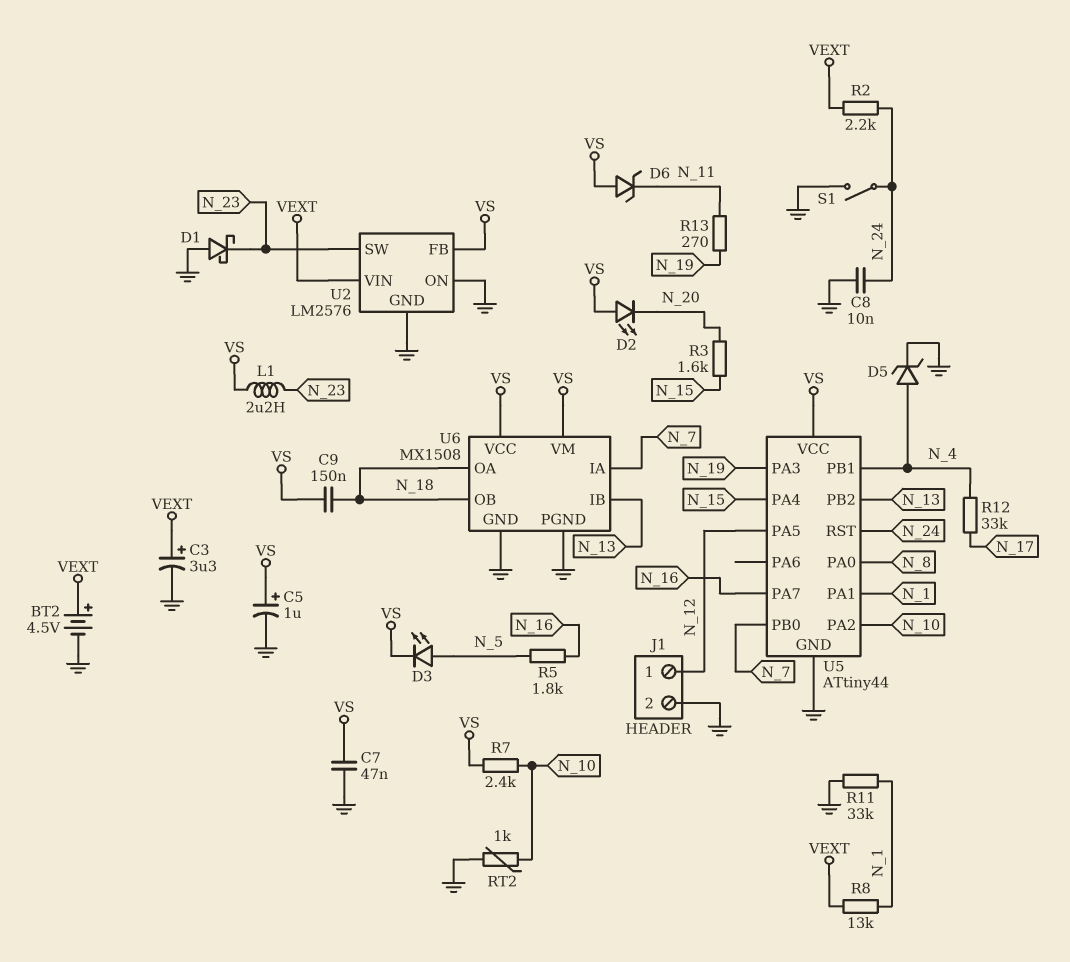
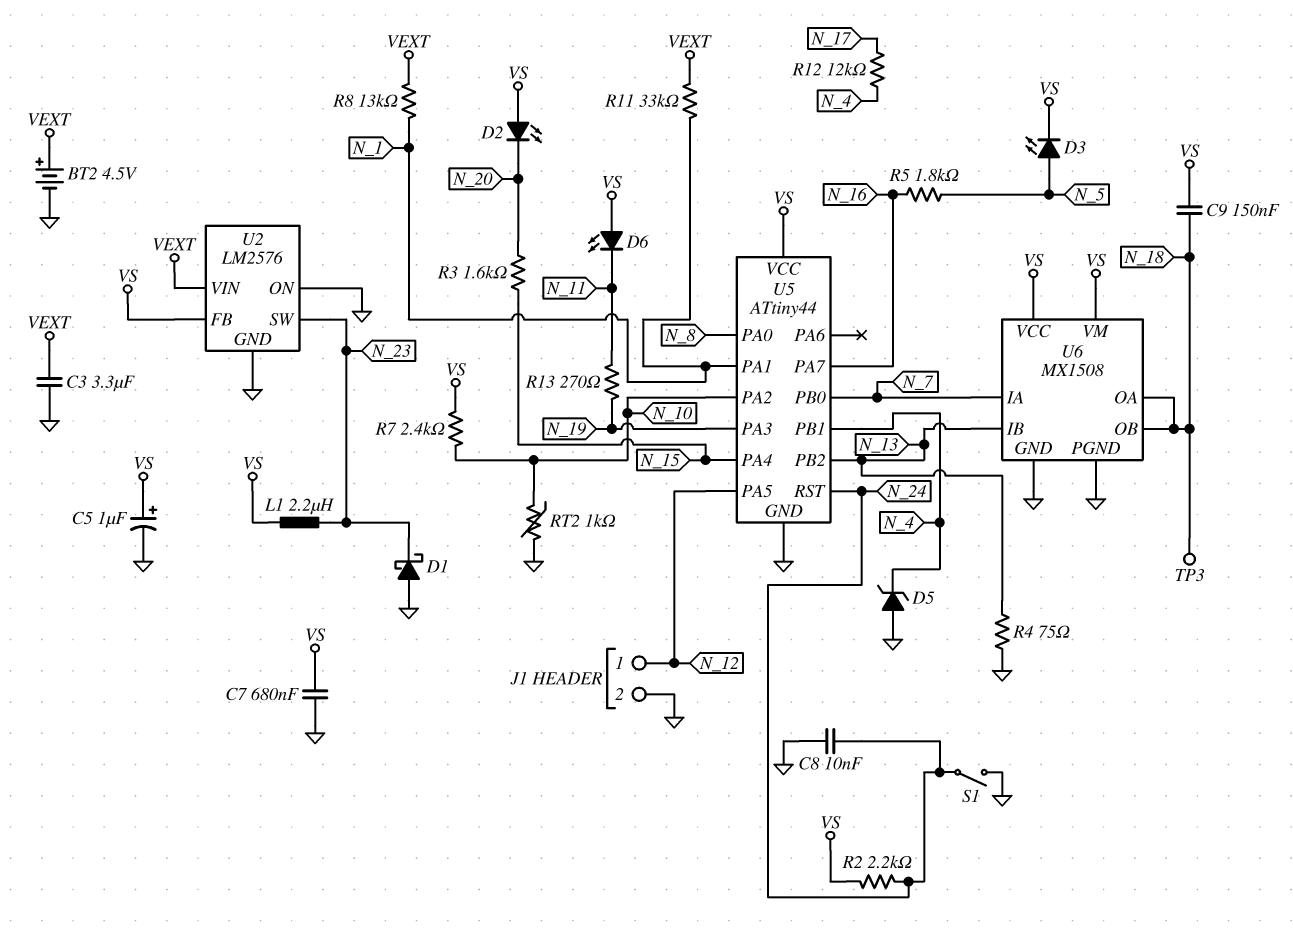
C3: 3.3uF (plus VEXT, minus GND) -> 3.3uF (GND, VEXT)
C7: 47nF (GND, VS) -> 680nF (GND, VS)
D5: zener (A N_4, K GND) -> zener (A GND, K N_4)
D6: zener (A VS, K N_11) -> LED (A VS, K N_11)
R2: 2.2k (N_24, VEXT) -> 2.2k (N_24, VS)
R4: none -> 75 (GND, N_13)
R11: 33k (GND, N_1) -> 33k (N_1, VEXT)
R12: 33k (N_4, N_17) -> 12k (N_4, N_17)
TP3: none -> test point (N_18)

